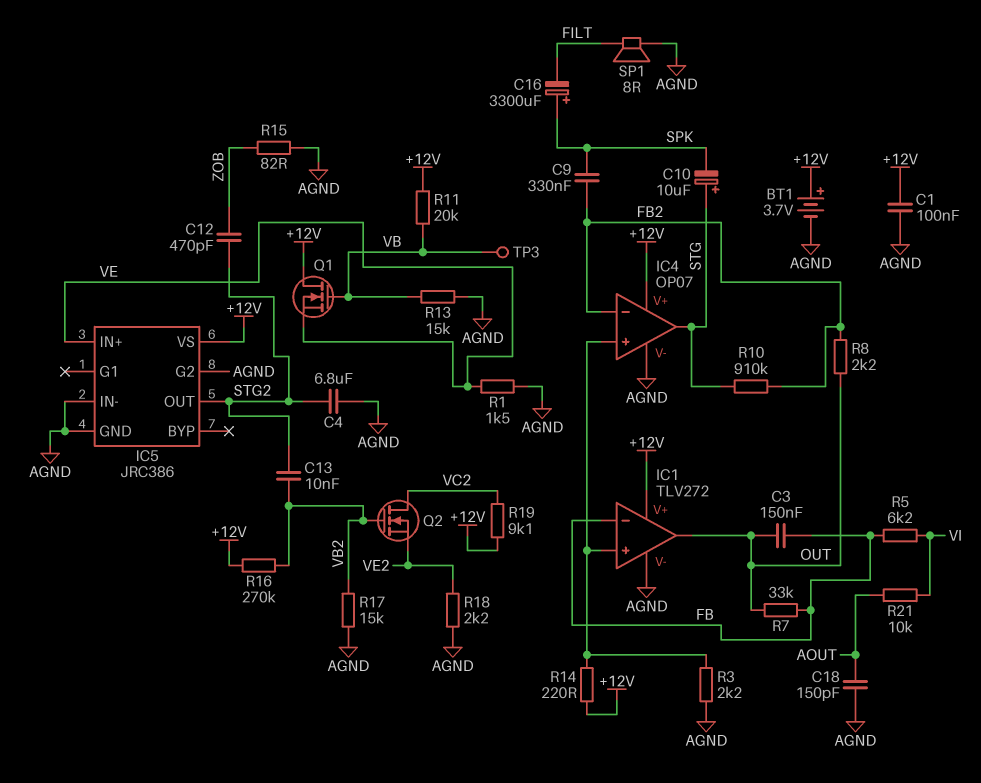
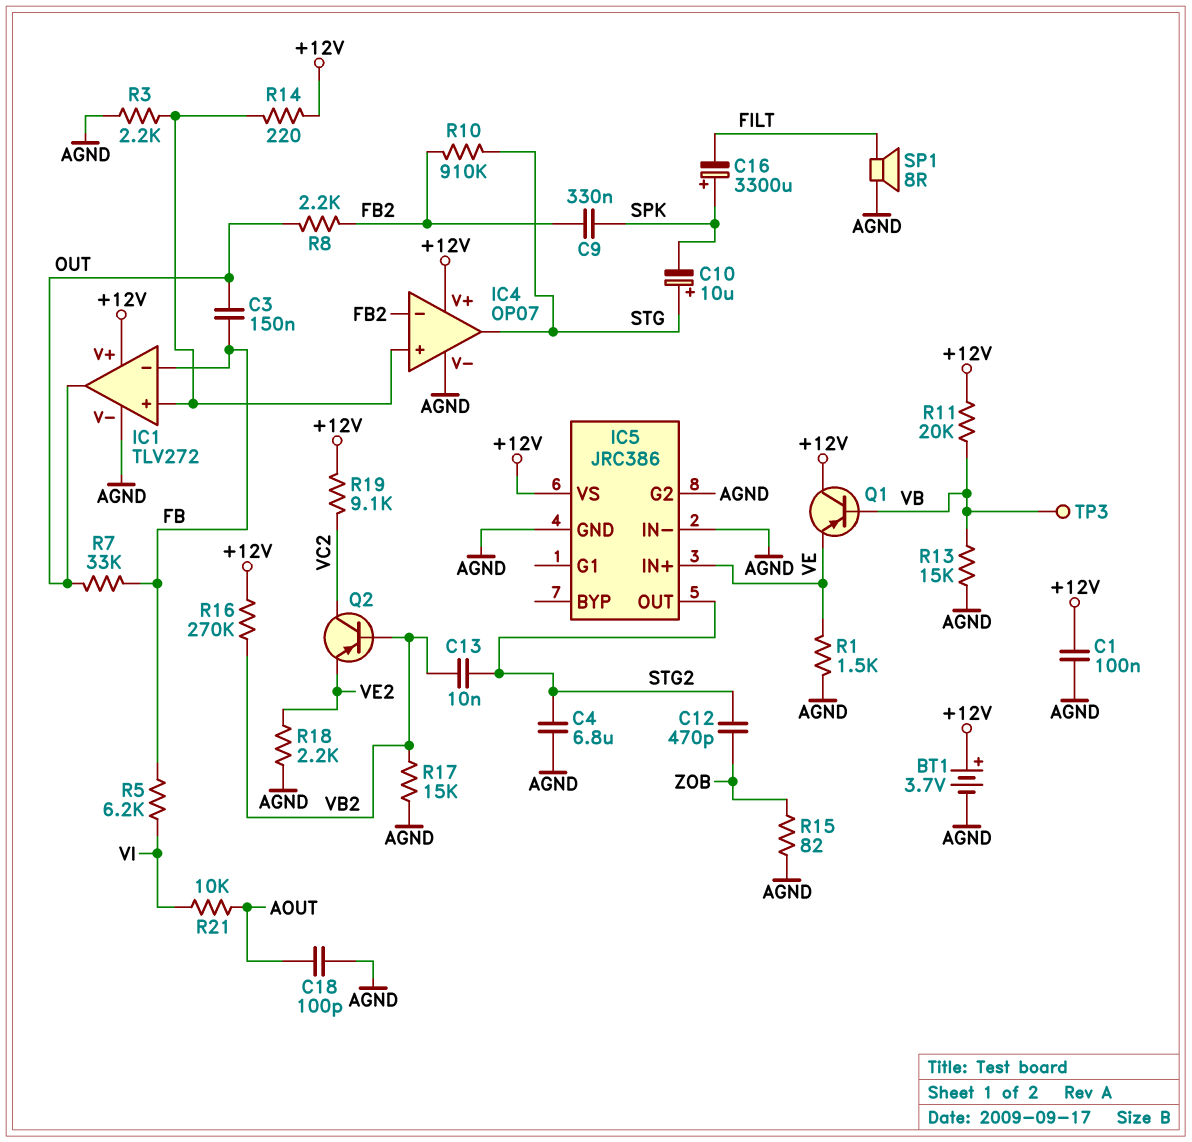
C18: 150pF (AGND, AOUT) -> 100pF (AGND, AOUT)
Q1: NMOS (G VB, D +12V, S VE) -> PNP (B VB, C +12V, E VE)
Q2: NMOS (G VB2, D VC2, S VE2) -> PNP (B VB2, C VC2, E VE2)

